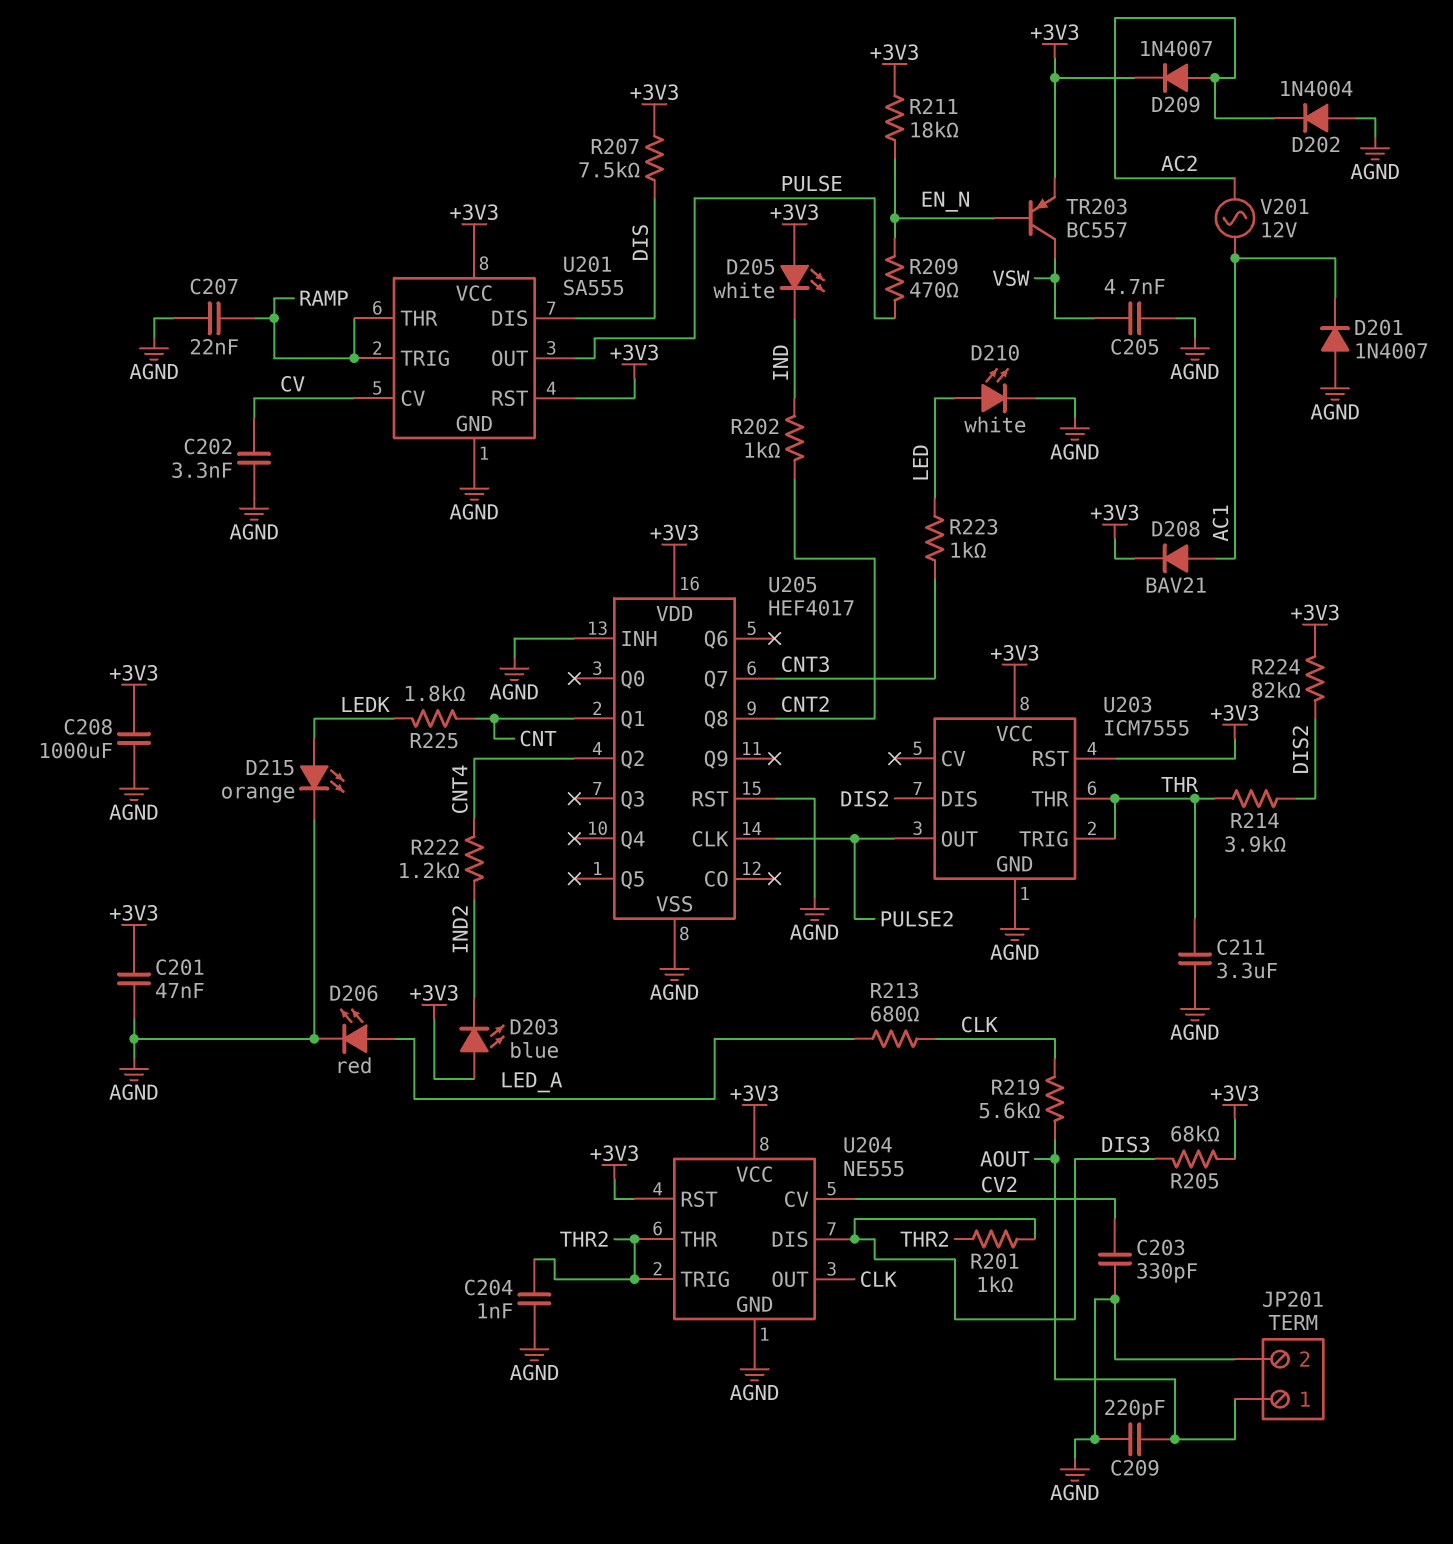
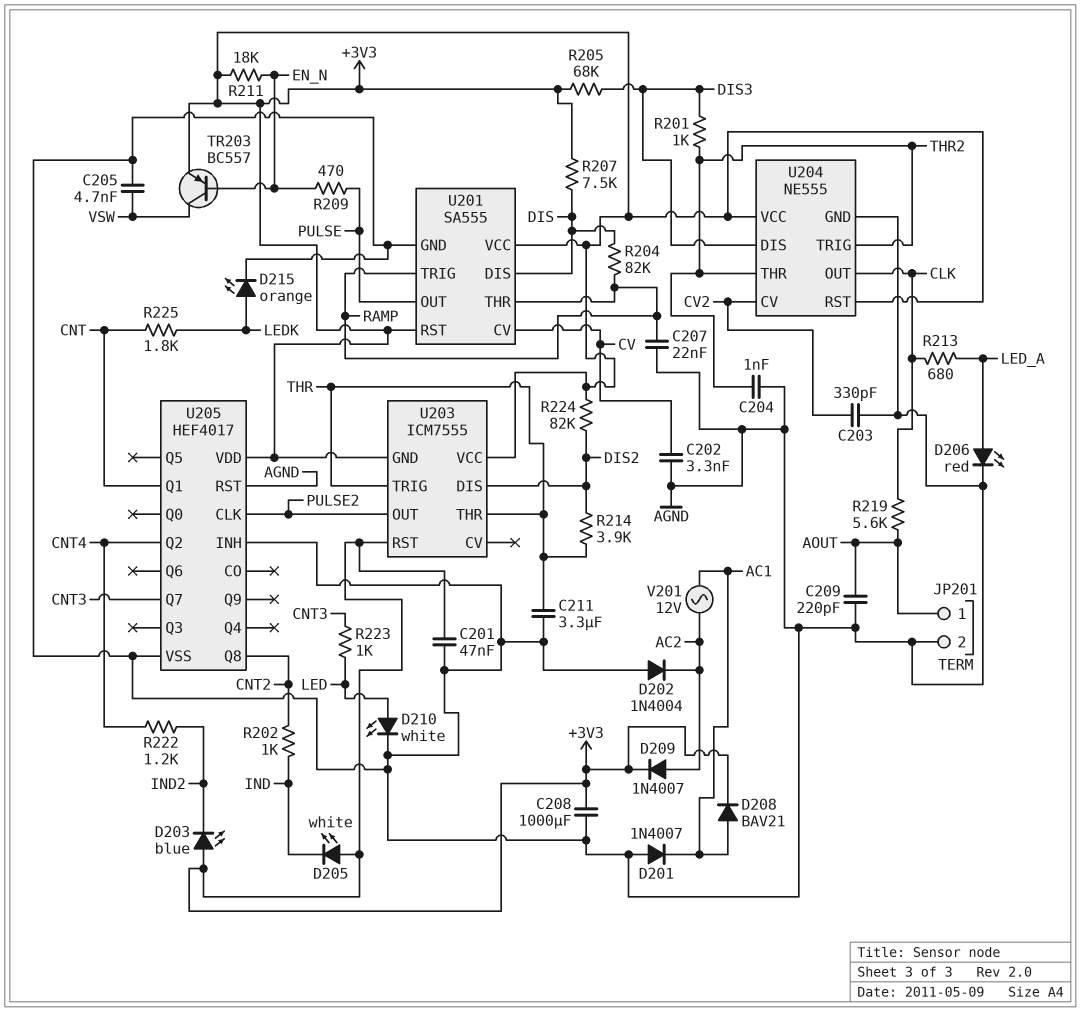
R204: none -> 82k (DIS, RAMP)
U203 pin GND: AGND -> +3V3

